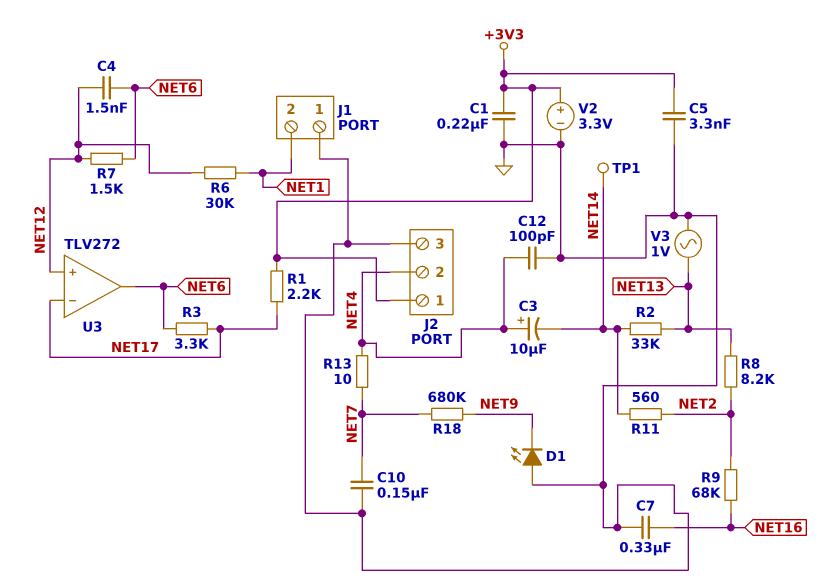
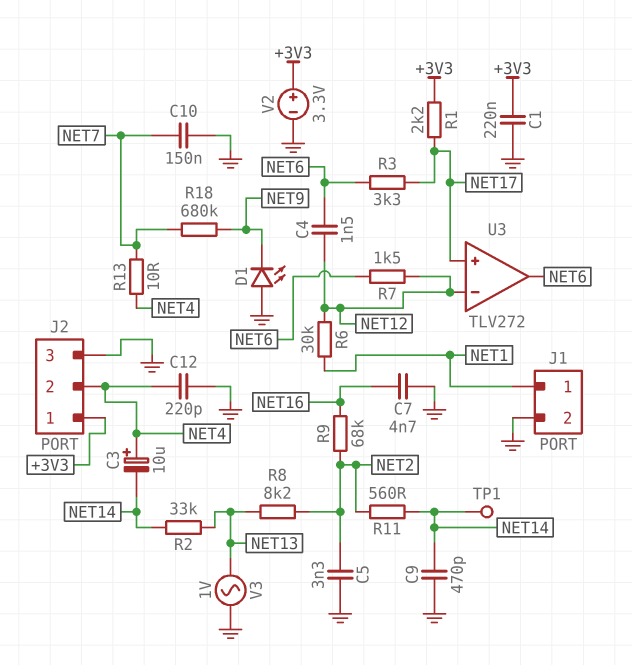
C5: 3.3nF (+3V3, GND) -> 3.3nF (GND, NET2)
C7: 330nF (GND, NET16) -> 4.7nF (GND, NET16)
C9: none -> 470pF (GND, NET14)
C12: 100pF (GND, NET4) -> 220pF (GND, NET4)
J1 pin 1: GND -> NET1
J1 pin 2: NET1 -> GND
U3 pin in+: NET12 -> NET17
U3 pin in-: NET17 -> NET12

